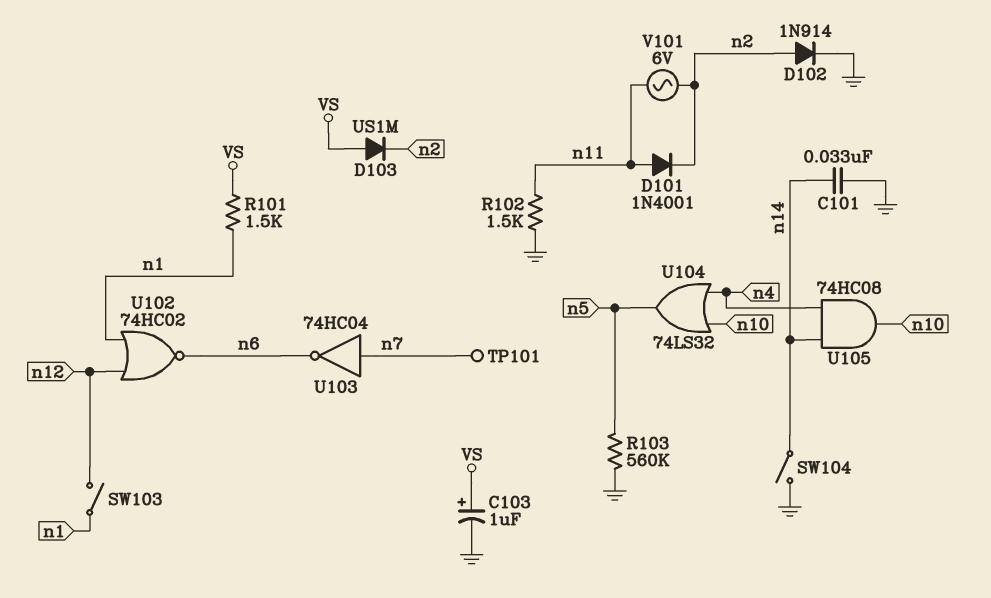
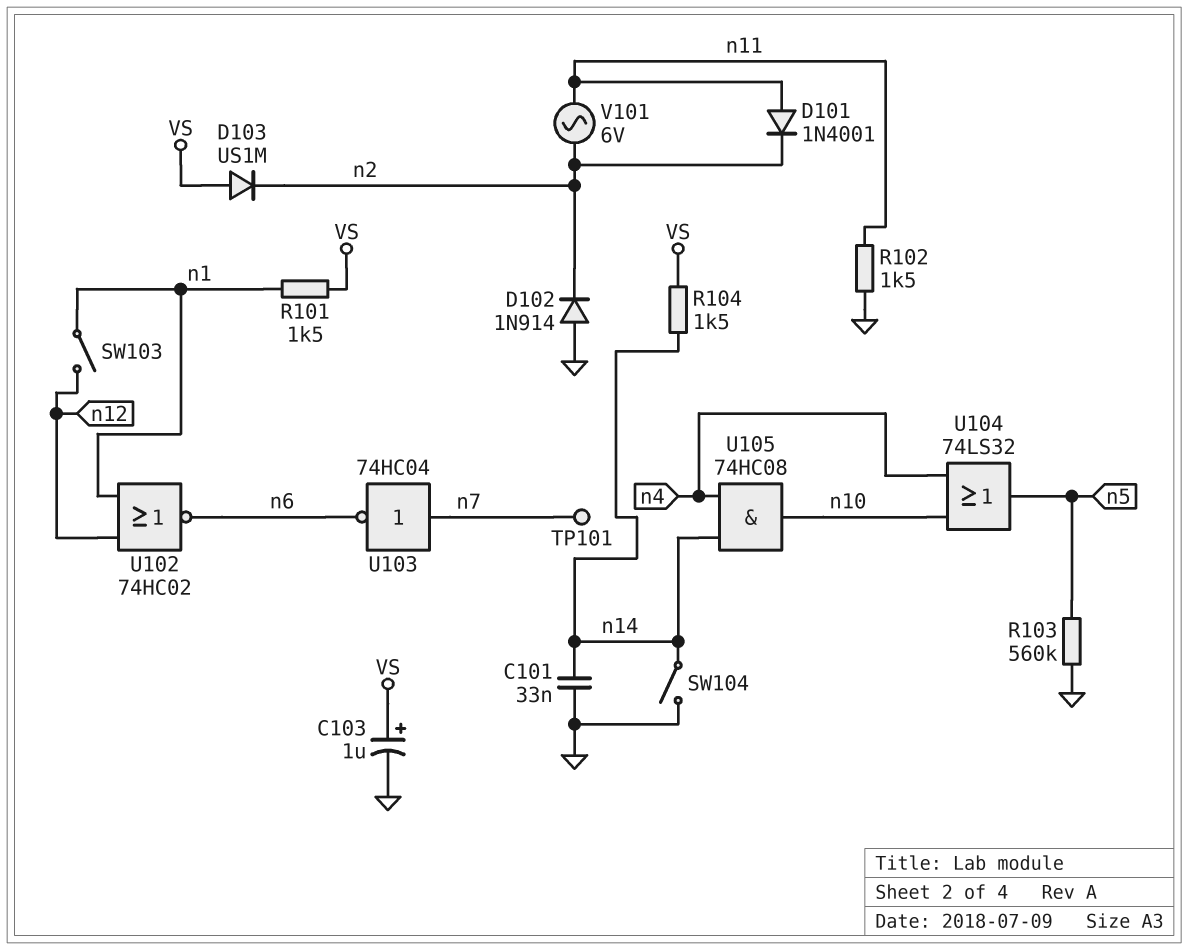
D102: diode 1N914 (A n2, K GND) -> diode 1N914 (A GND, K n2)
R104: none -> 1.5k (VS, n14)

